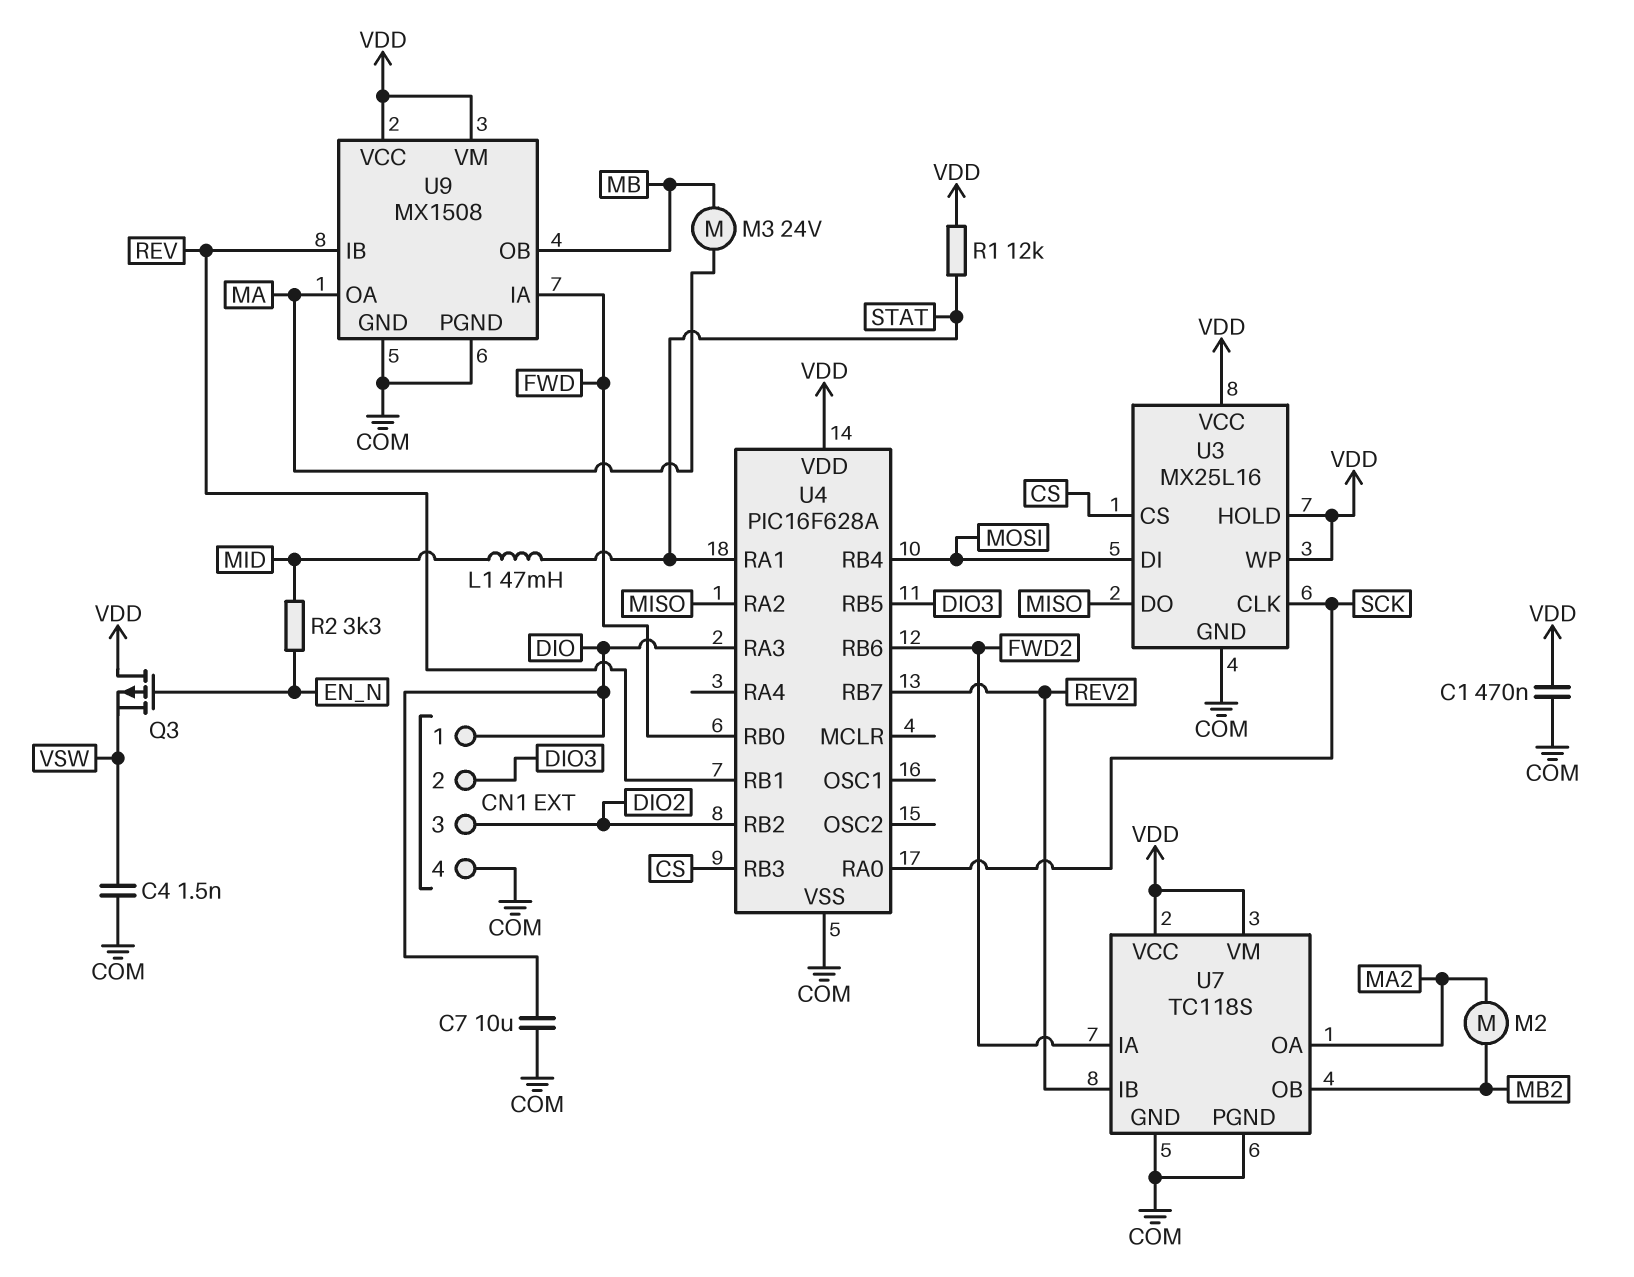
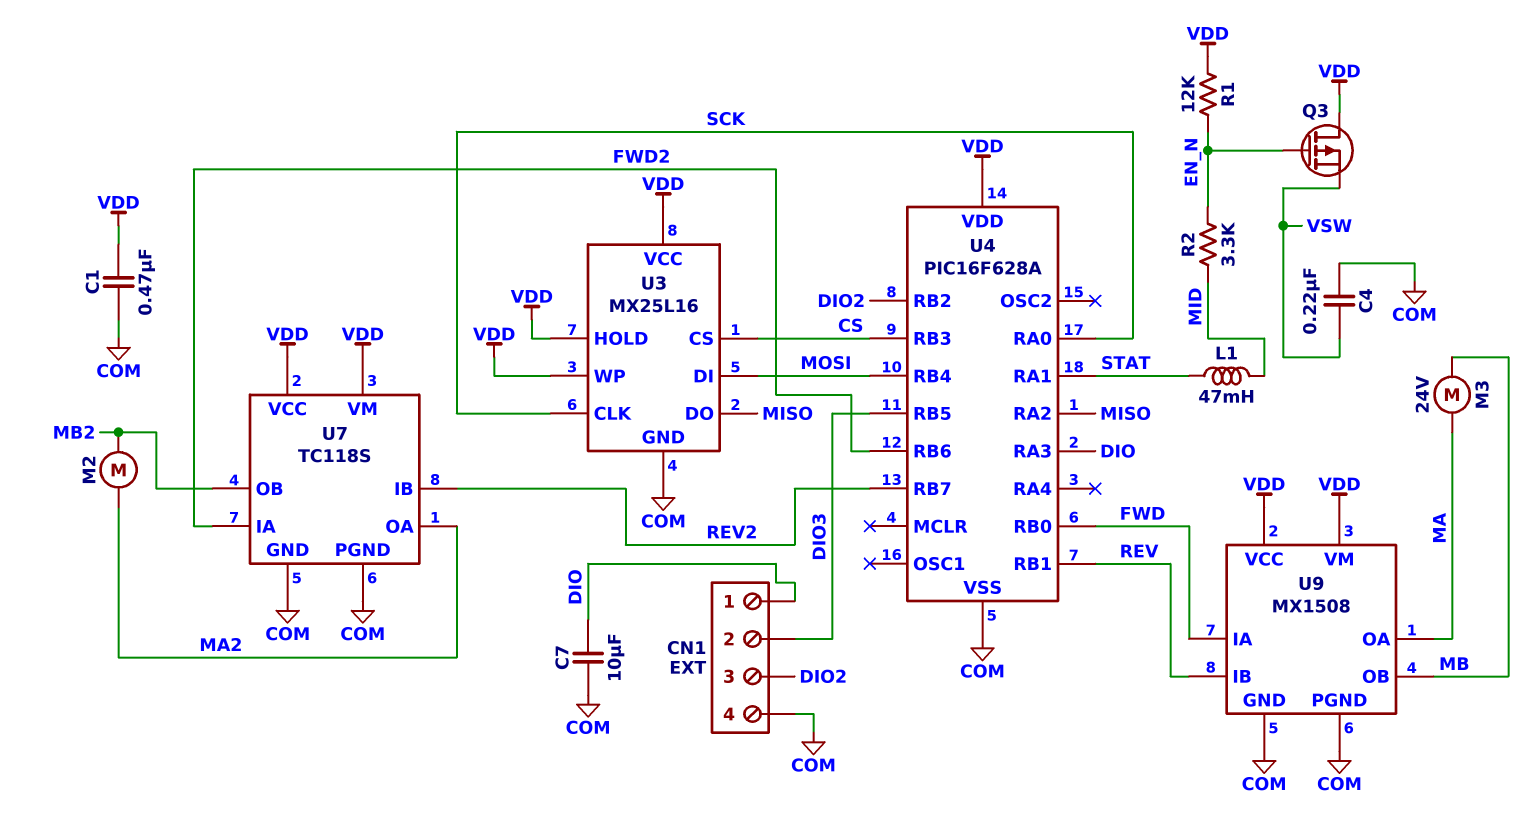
C4: 1.5nF (COM, VSW) -> 220nF (COM, VSW)
R1: 12k (STAT, VDD) -> 12k (EN_N, VDD)

